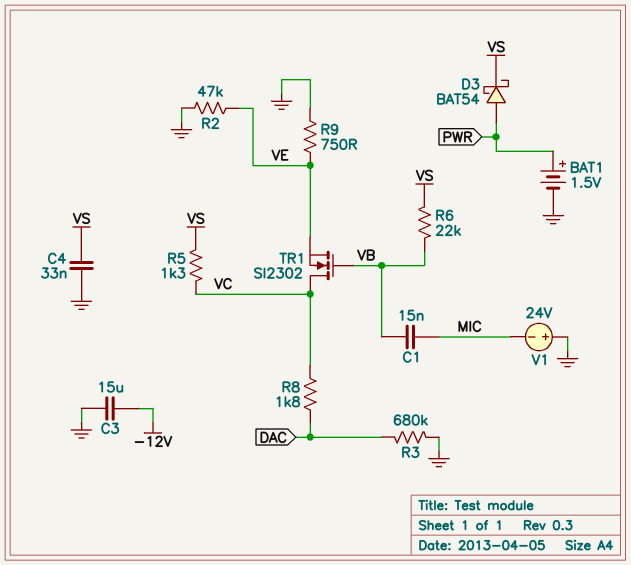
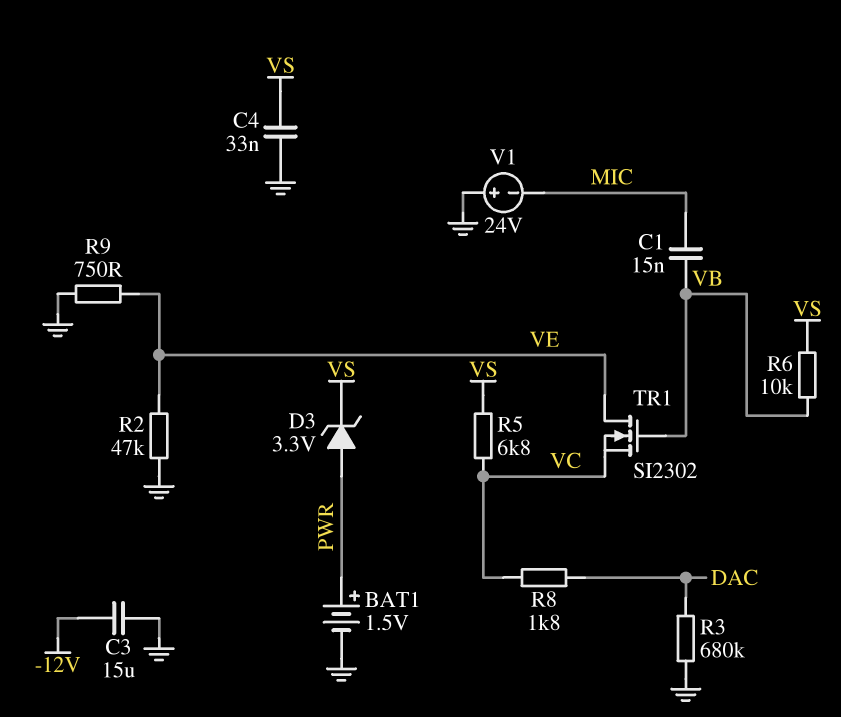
D3: schottky BAT54 (A PWR, K VS) -> zener 3.3V (A PWR, K VS)
R5: 1.3k (VC, VS) -> 6.8k (VC, VS)
R6: 22k (VB, VS) -> 10k (VB, VS)
TR1: NMOS SI2302 (G VB, D VC, S VE) -> NMOS SI2302 (G VB, D VE, S VC)

